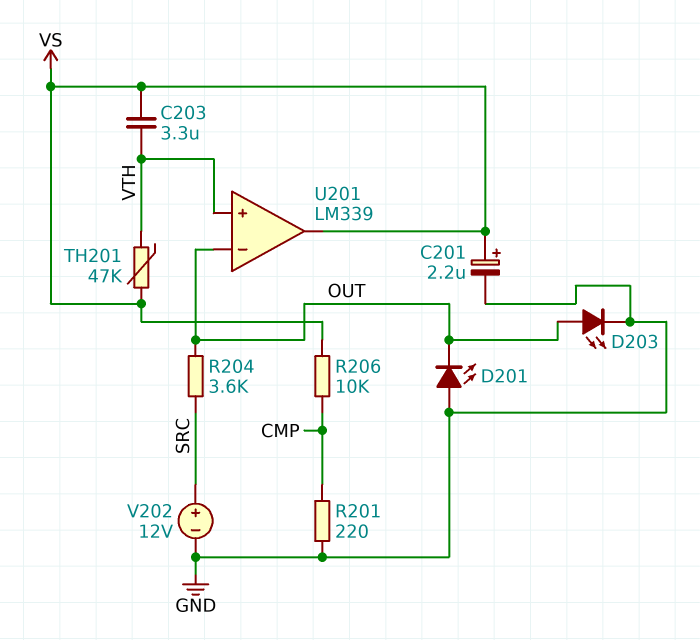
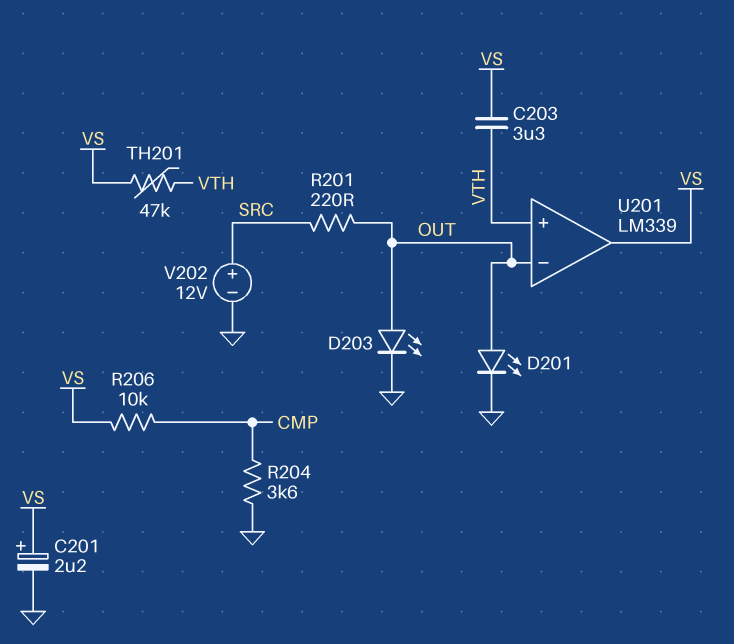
D201: LED (A GND, K OUT) -> LED (A OUT, K GND)
R201: 220 (CMP, GND) -> 220 (OUT, SRC)
R204: 3.6k (OUT, SRC) -> 3.6k (CMP, GND)

